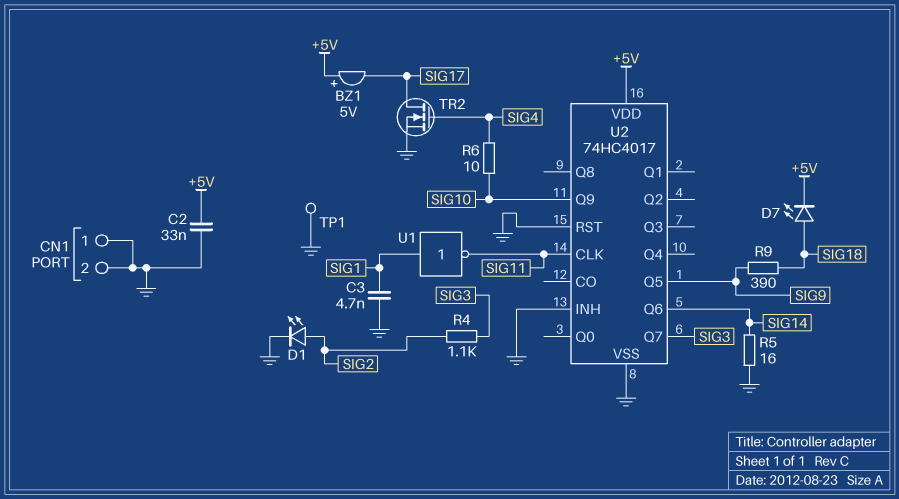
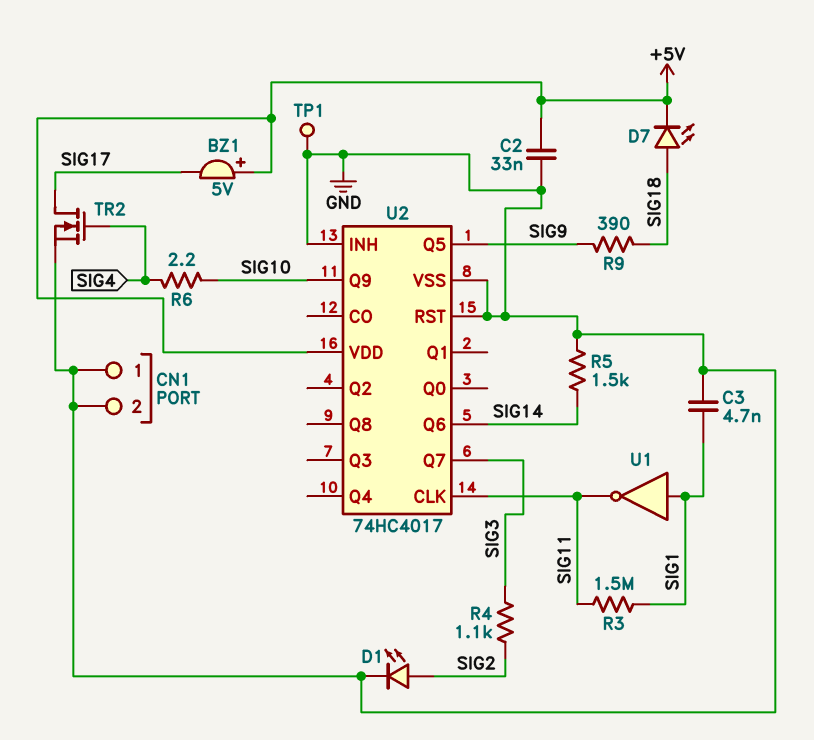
R3: none -> 1.5M (SIG1, SIG11)
R5: 16 (GND, SIG14) -> 1.5k (GND, SIG14)
R6: 10 (SIG4, SIG10) -> 2.2 (SIG4, SIG10)

